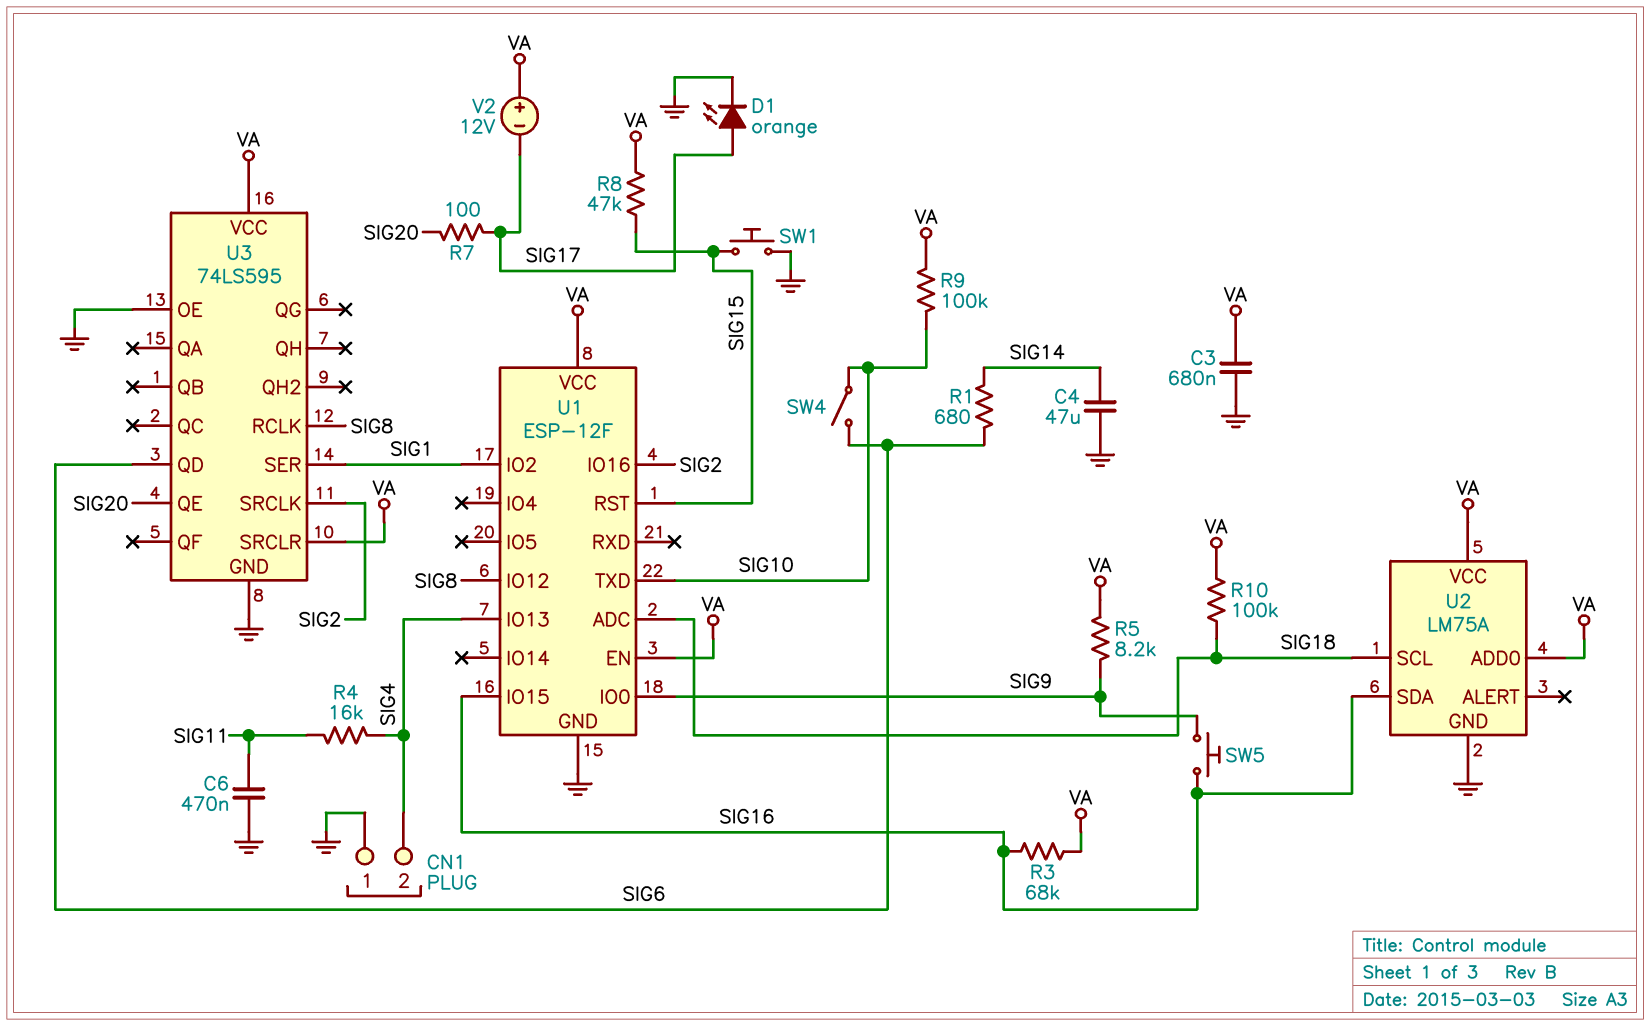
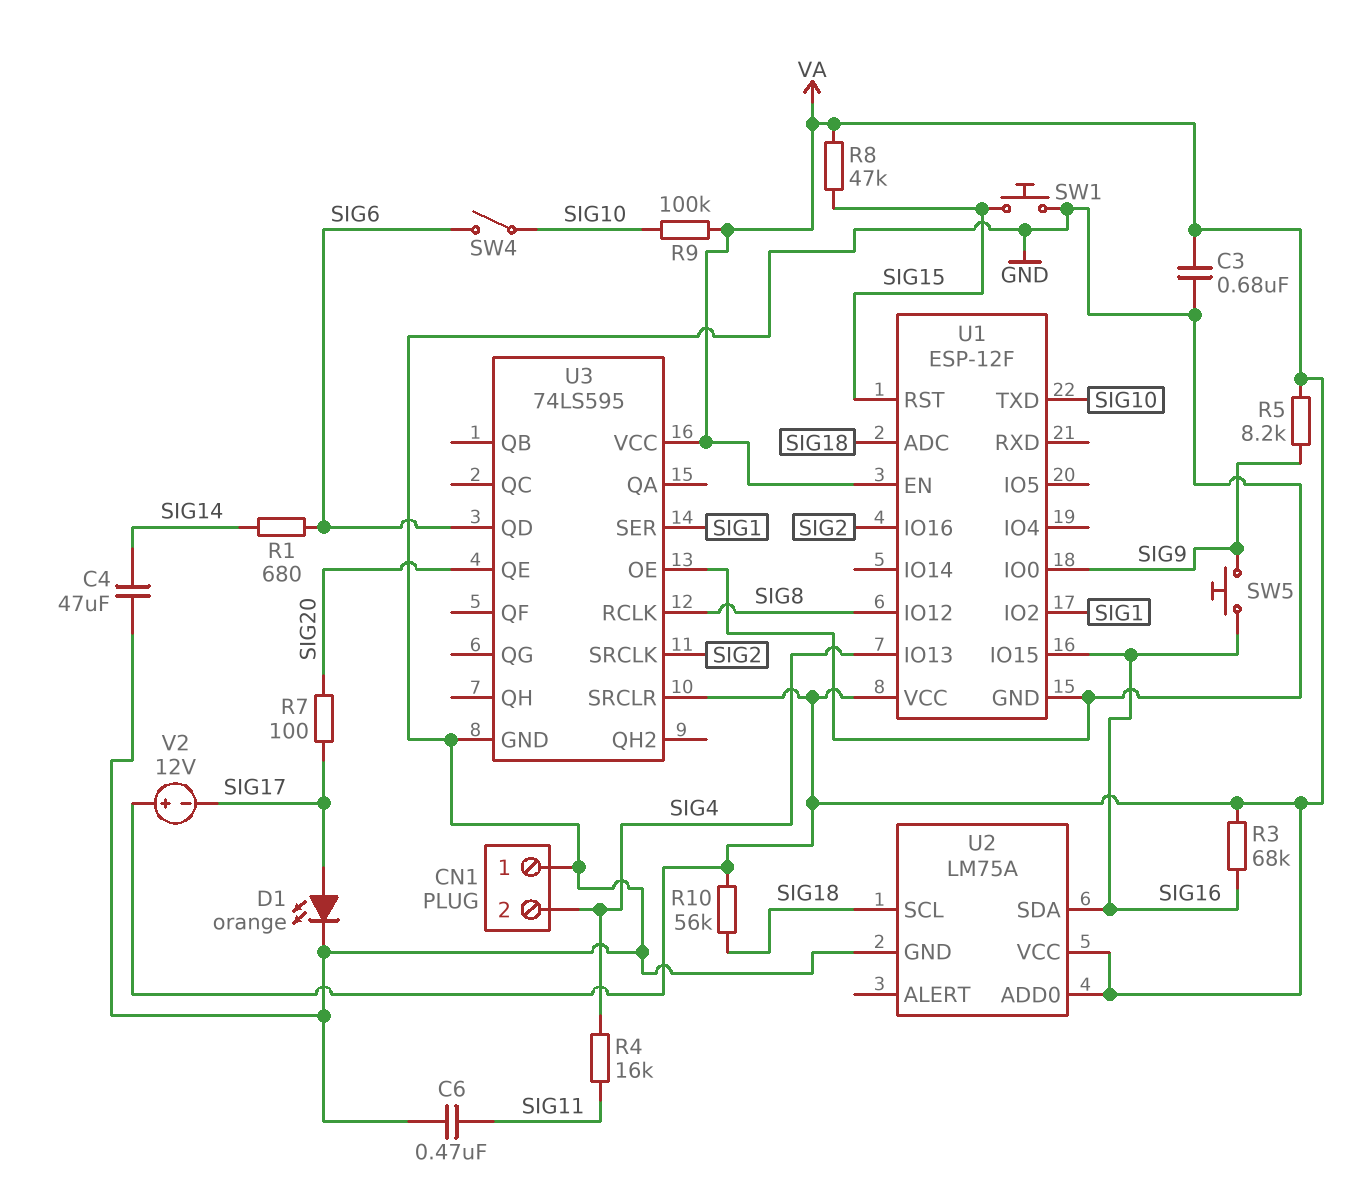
R10: 100k (SIG18, VA) -> 56k (SIG18, VA)

